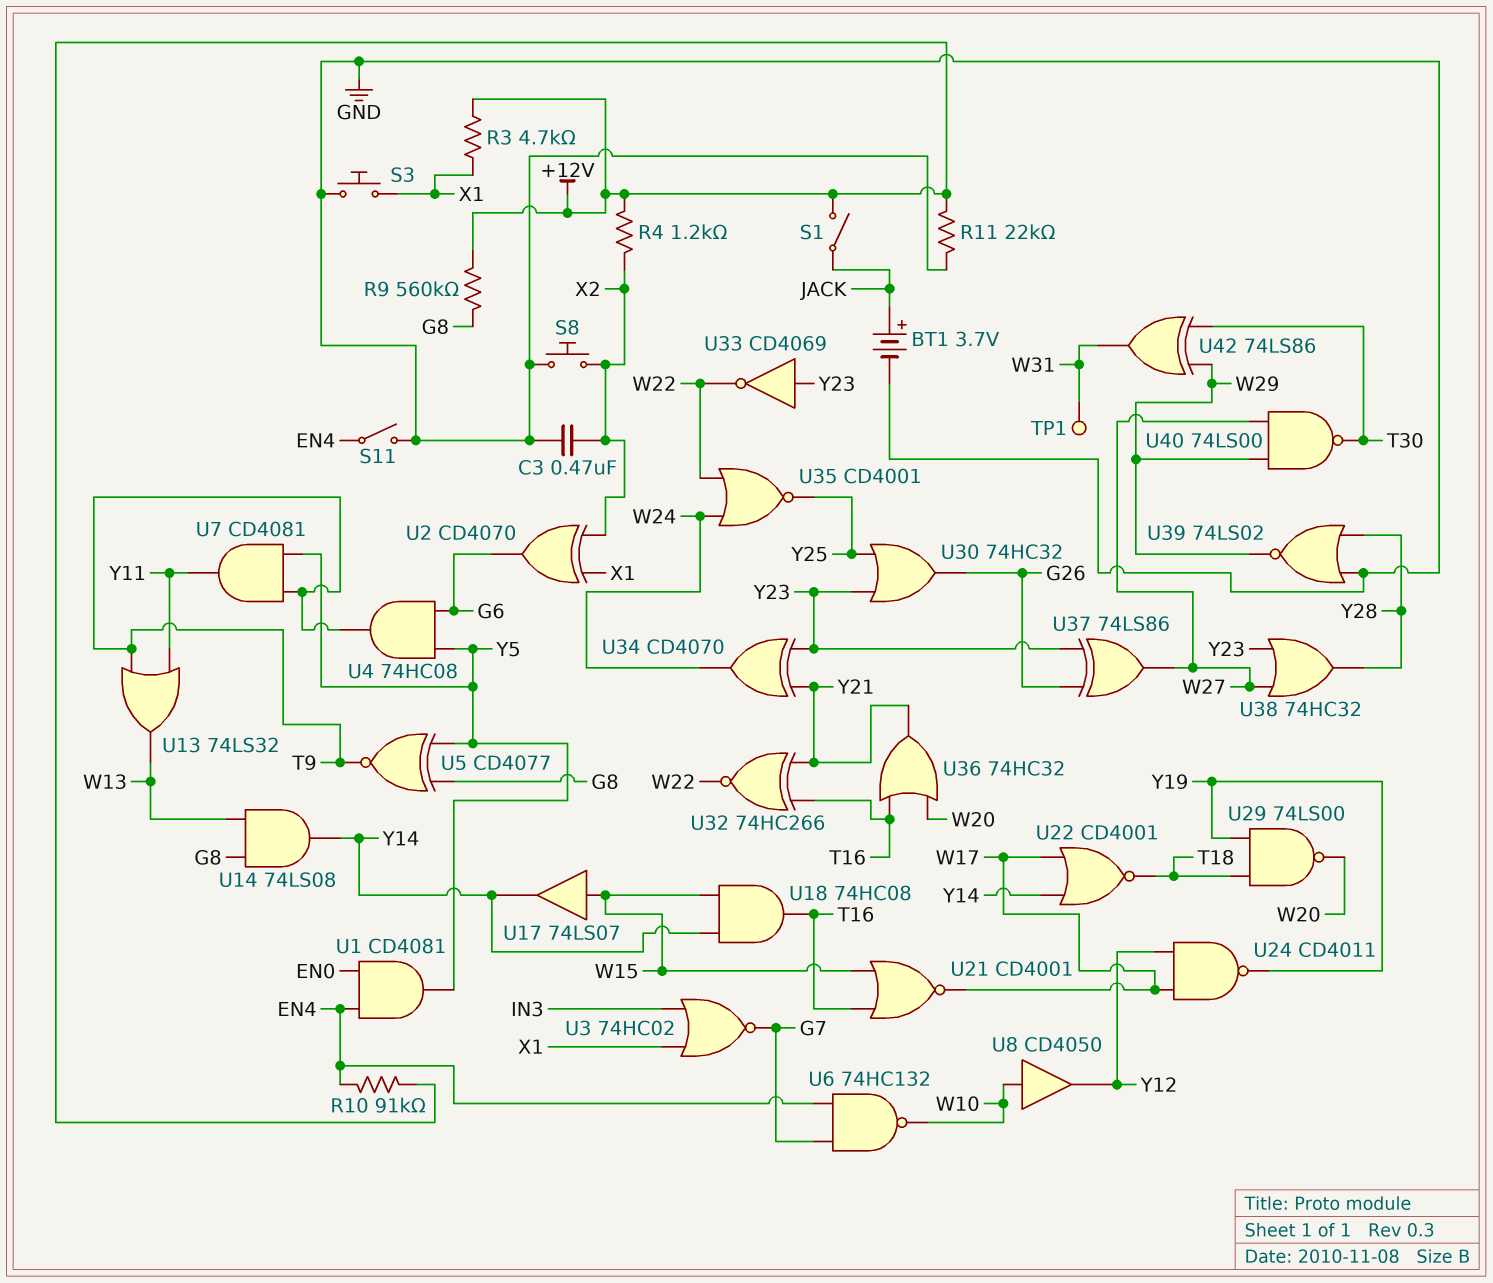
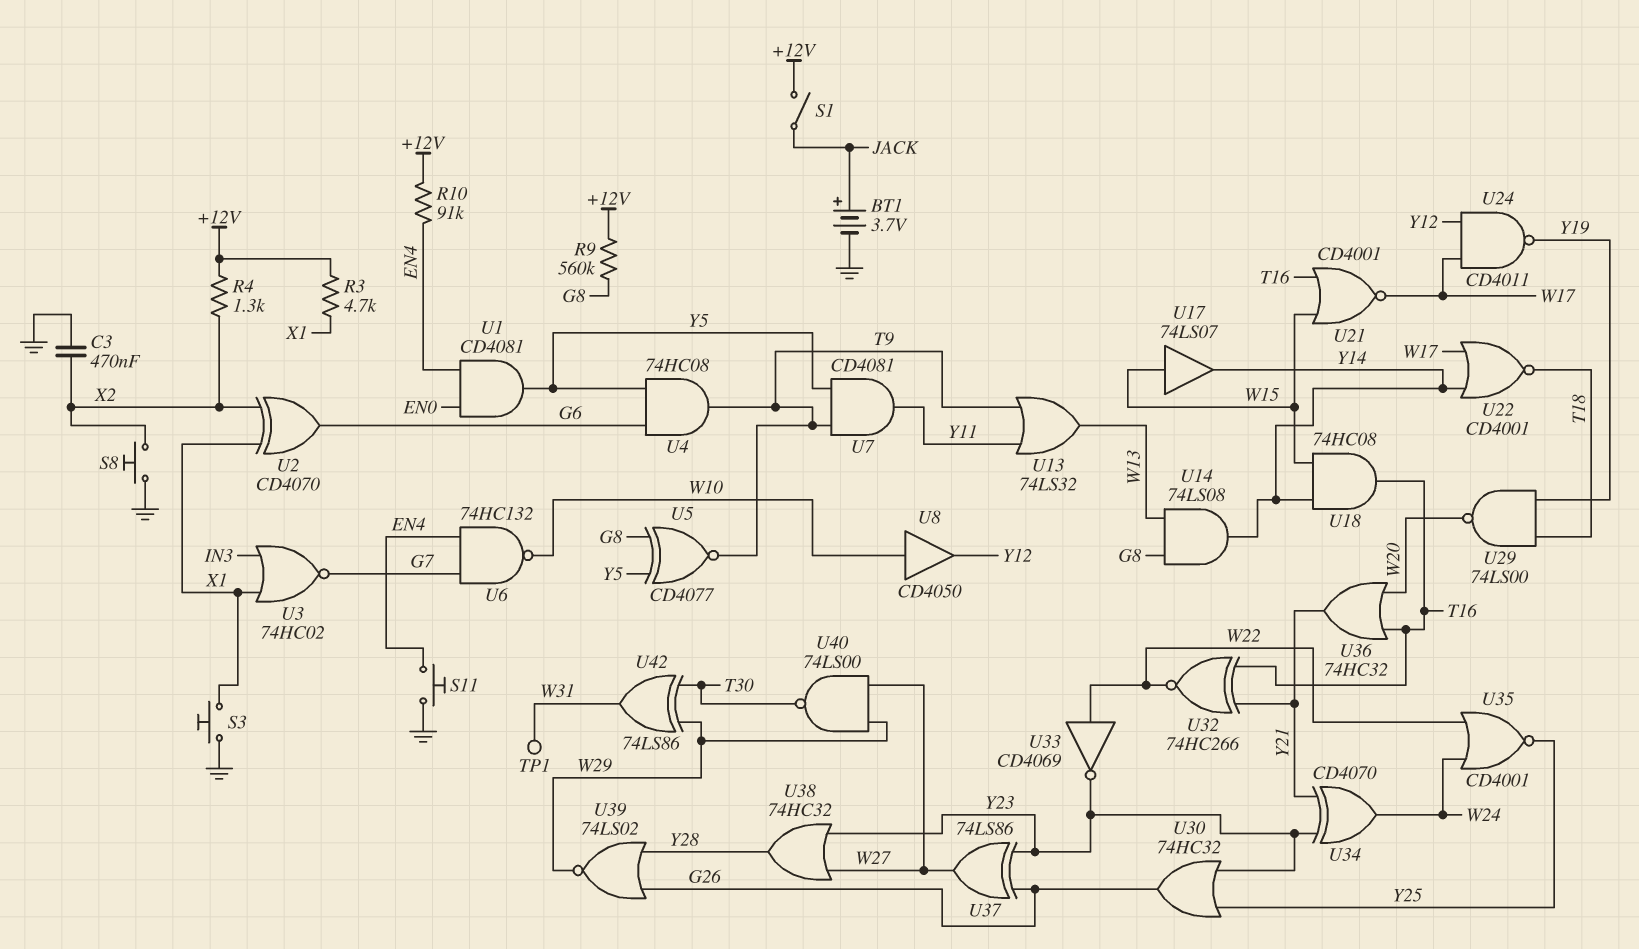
R4: 1.2k (+12V, X2) -> 1.3k (+12V, X2)
R11: 22k (+12V, GND) -> none
S11: switch (EN4, GND) -> button (EN4, GND)
U33: NOT CD4069 (in Y23, out W22) -> NOT CD4069 (in W22, out Y23)
U39: NOR 74LS02 (in GND, in Y28, out W29) -> NOR 74LS02 (in G26, in Y28, out W29)

